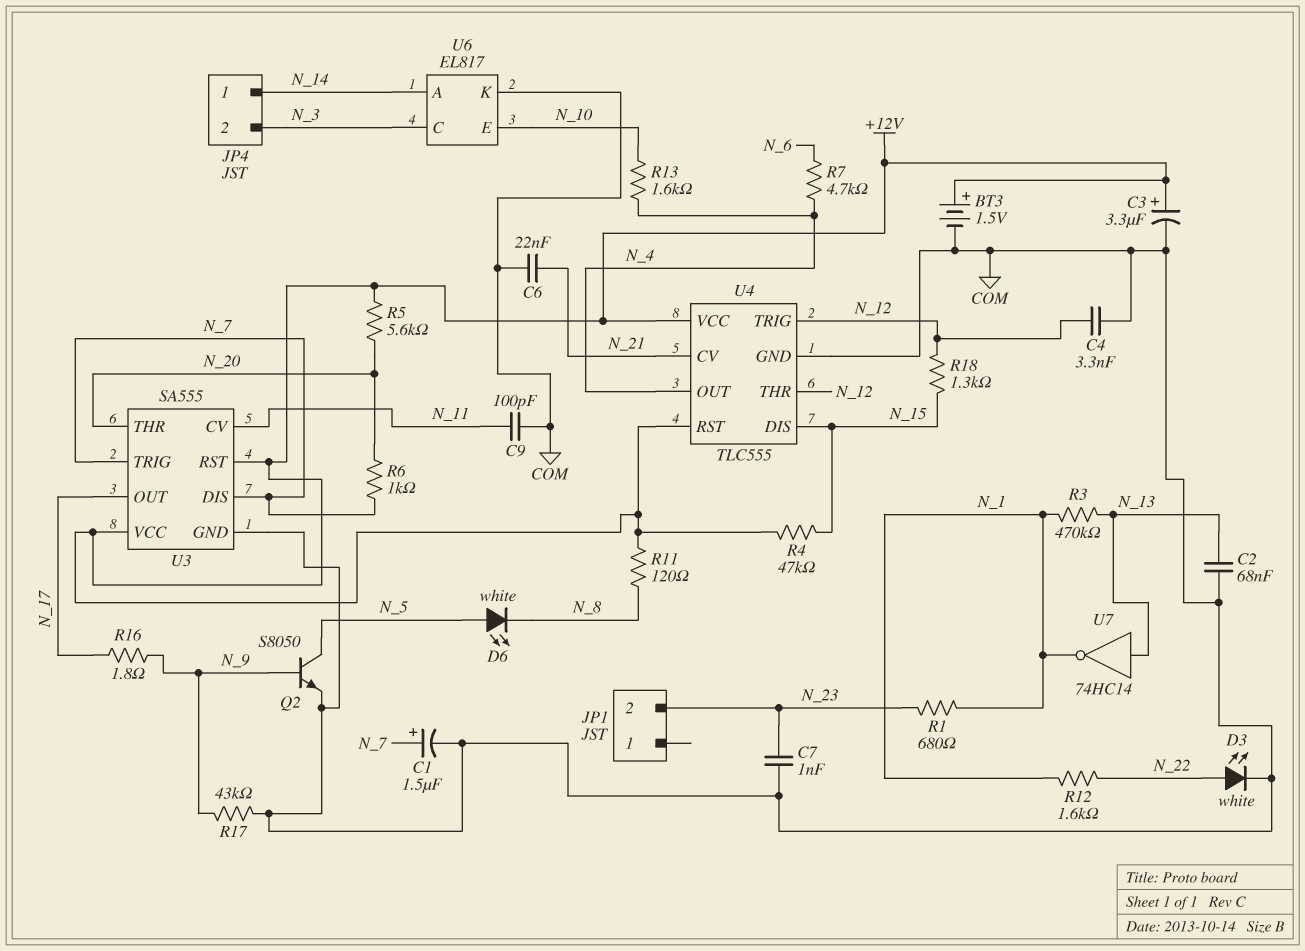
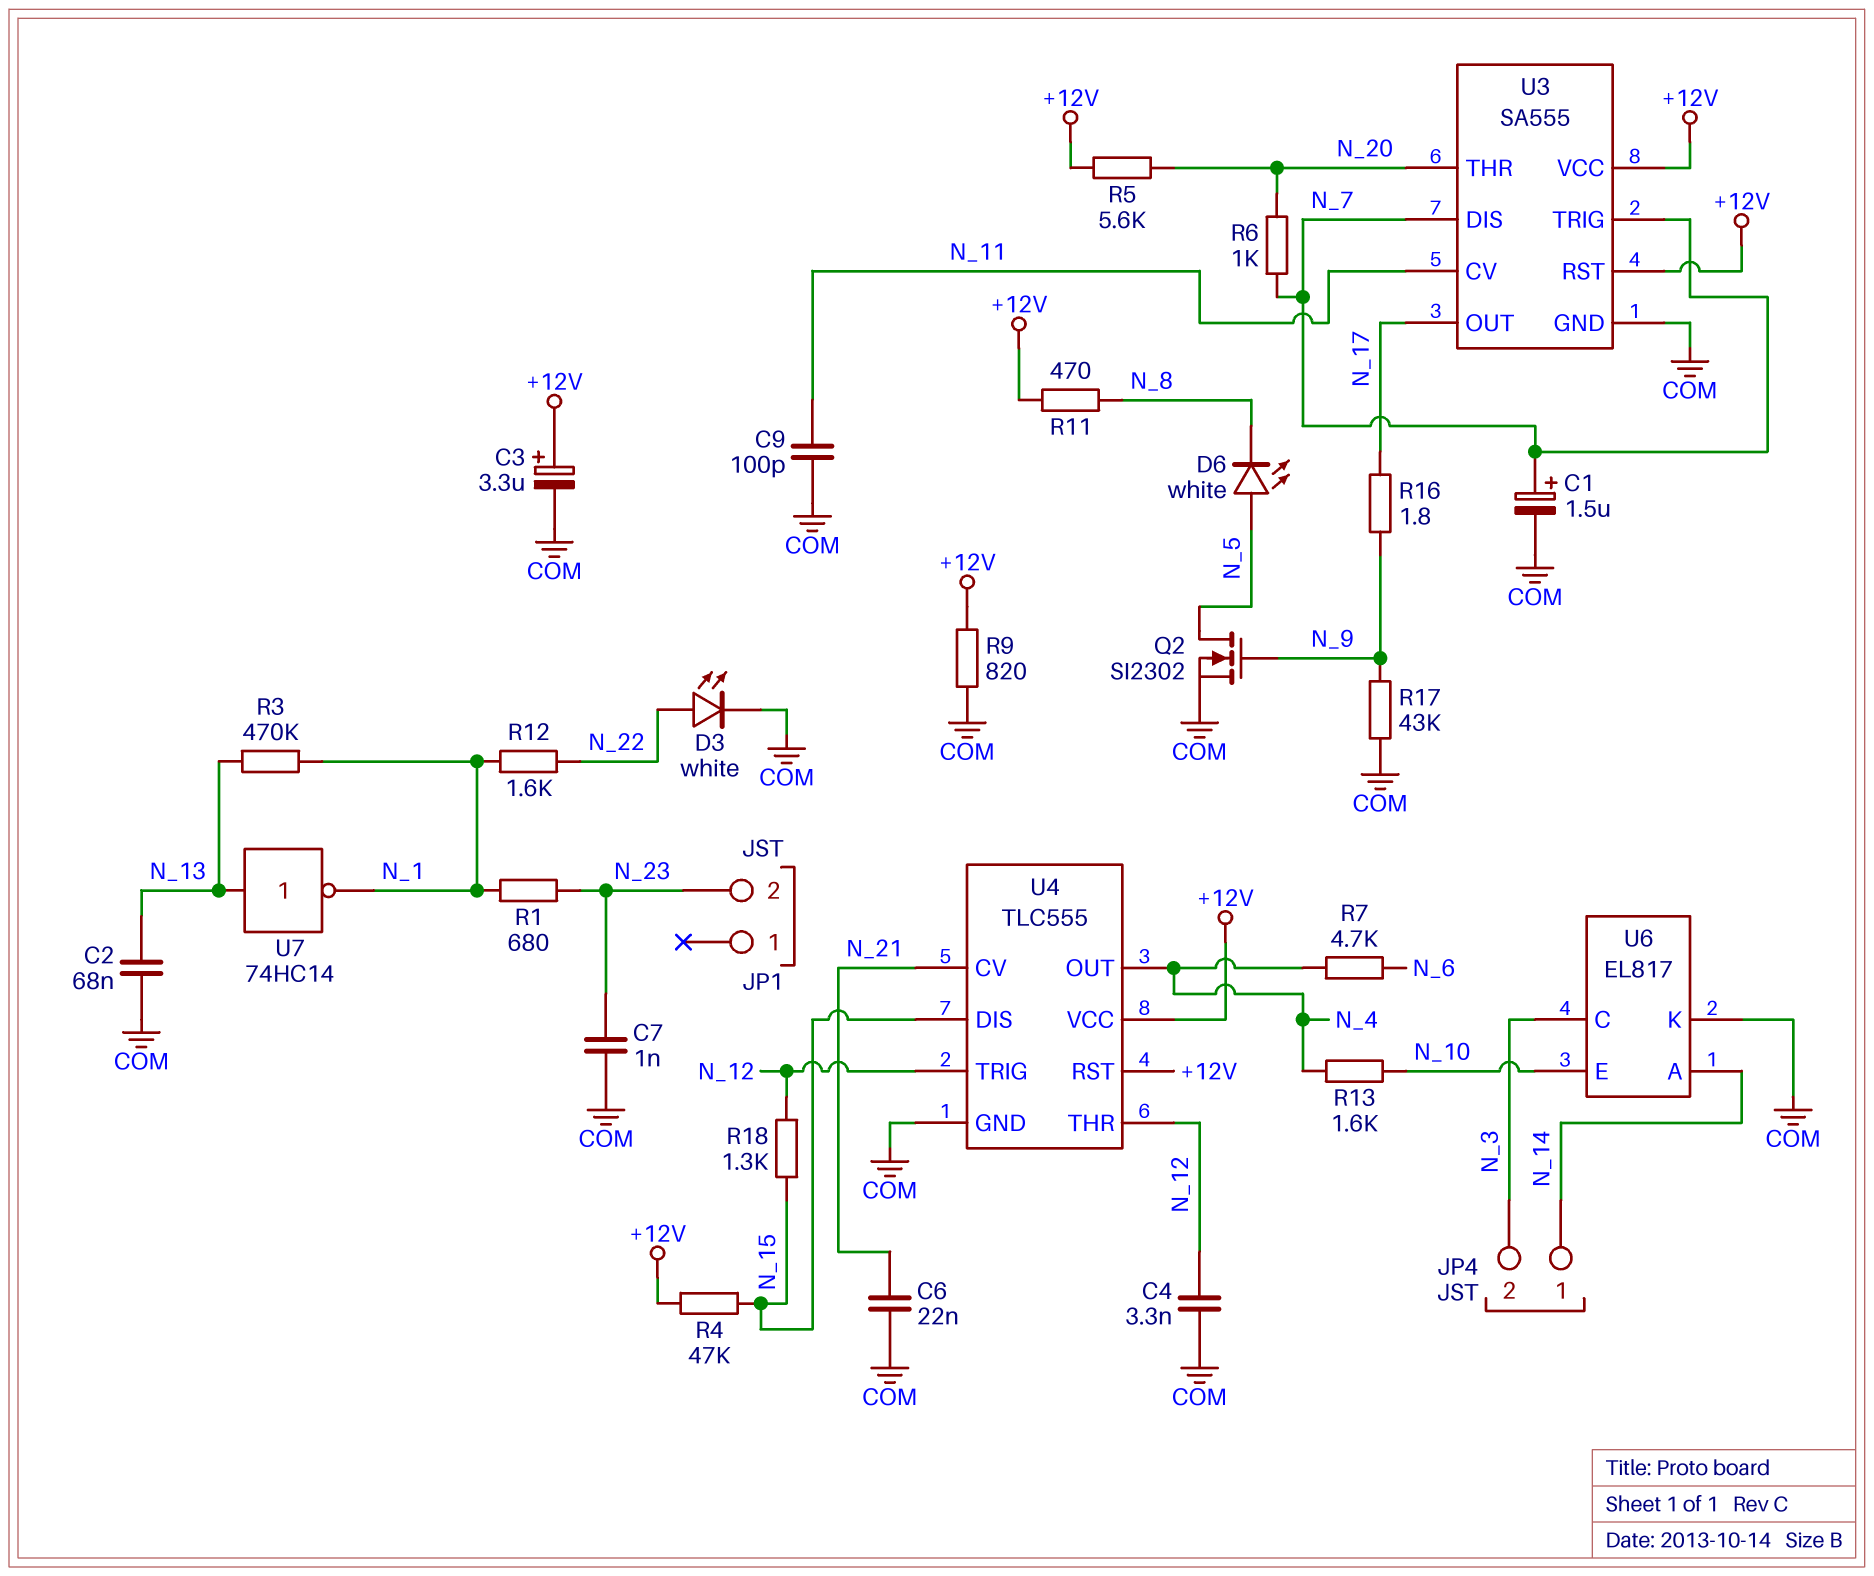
BT3: 1.5V (plus +12V, minus COM) -> none
Q2: NPN S8050 (B N_9, C N_5, E COM) -> NMOS SI2302 (G N_9, D N_5, S COM)
R9: none -> 820 (+12V, COM)
R11: 120 (+12V, N_8) -> 470 (+12V, N_8)

